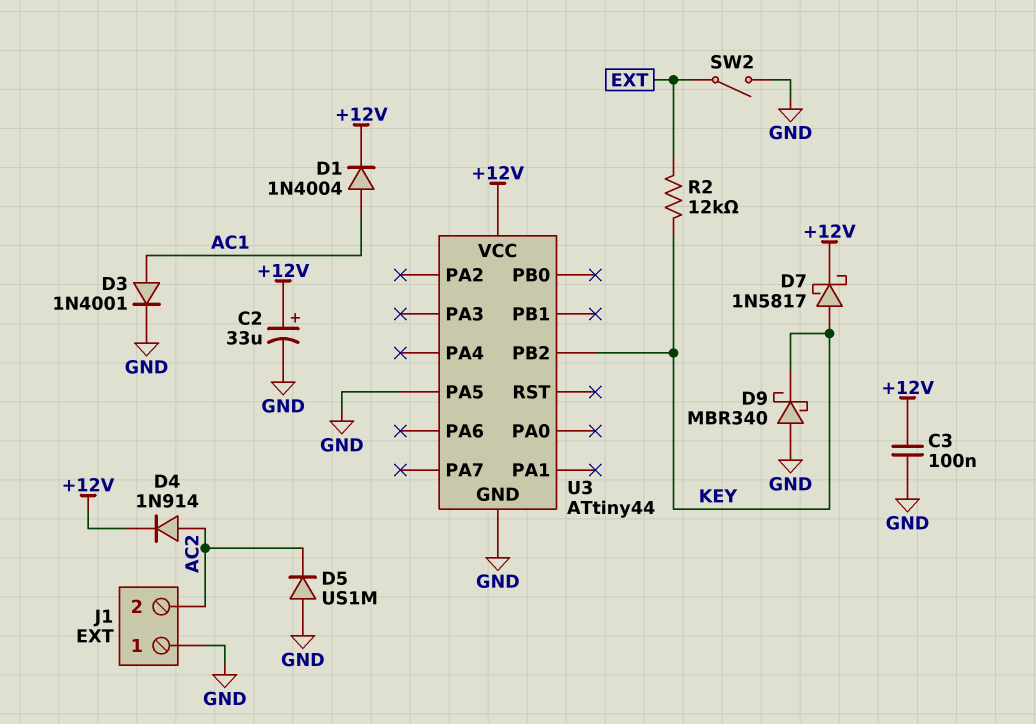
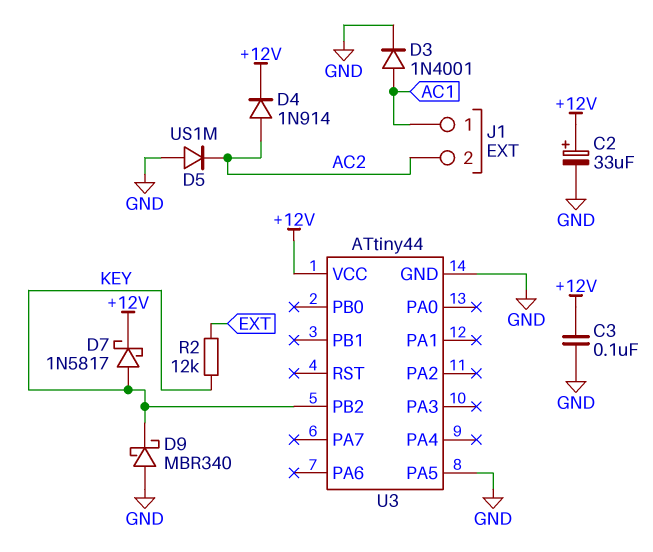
D1: diode 1N4004 (A AC1, K +12V) -> none
J1 pin 1: GND -> AC1
SW2: switch (EXT, GND) -> none

